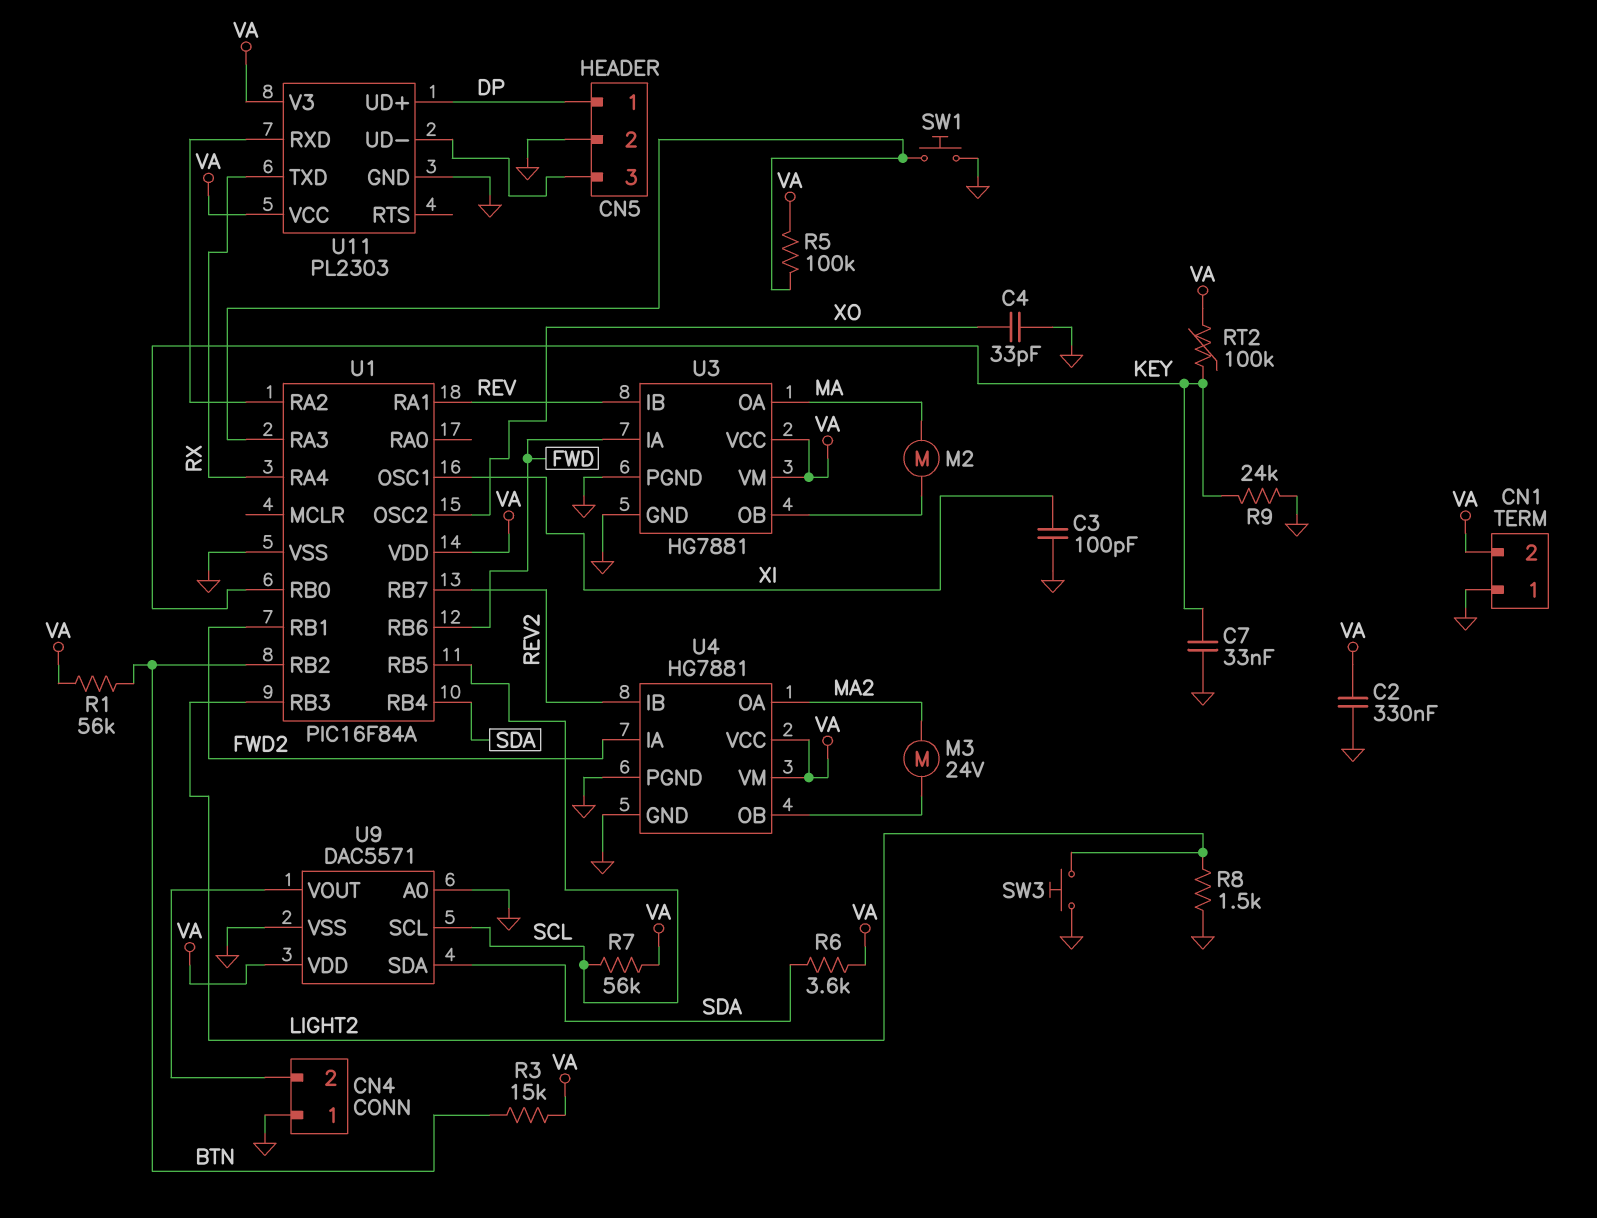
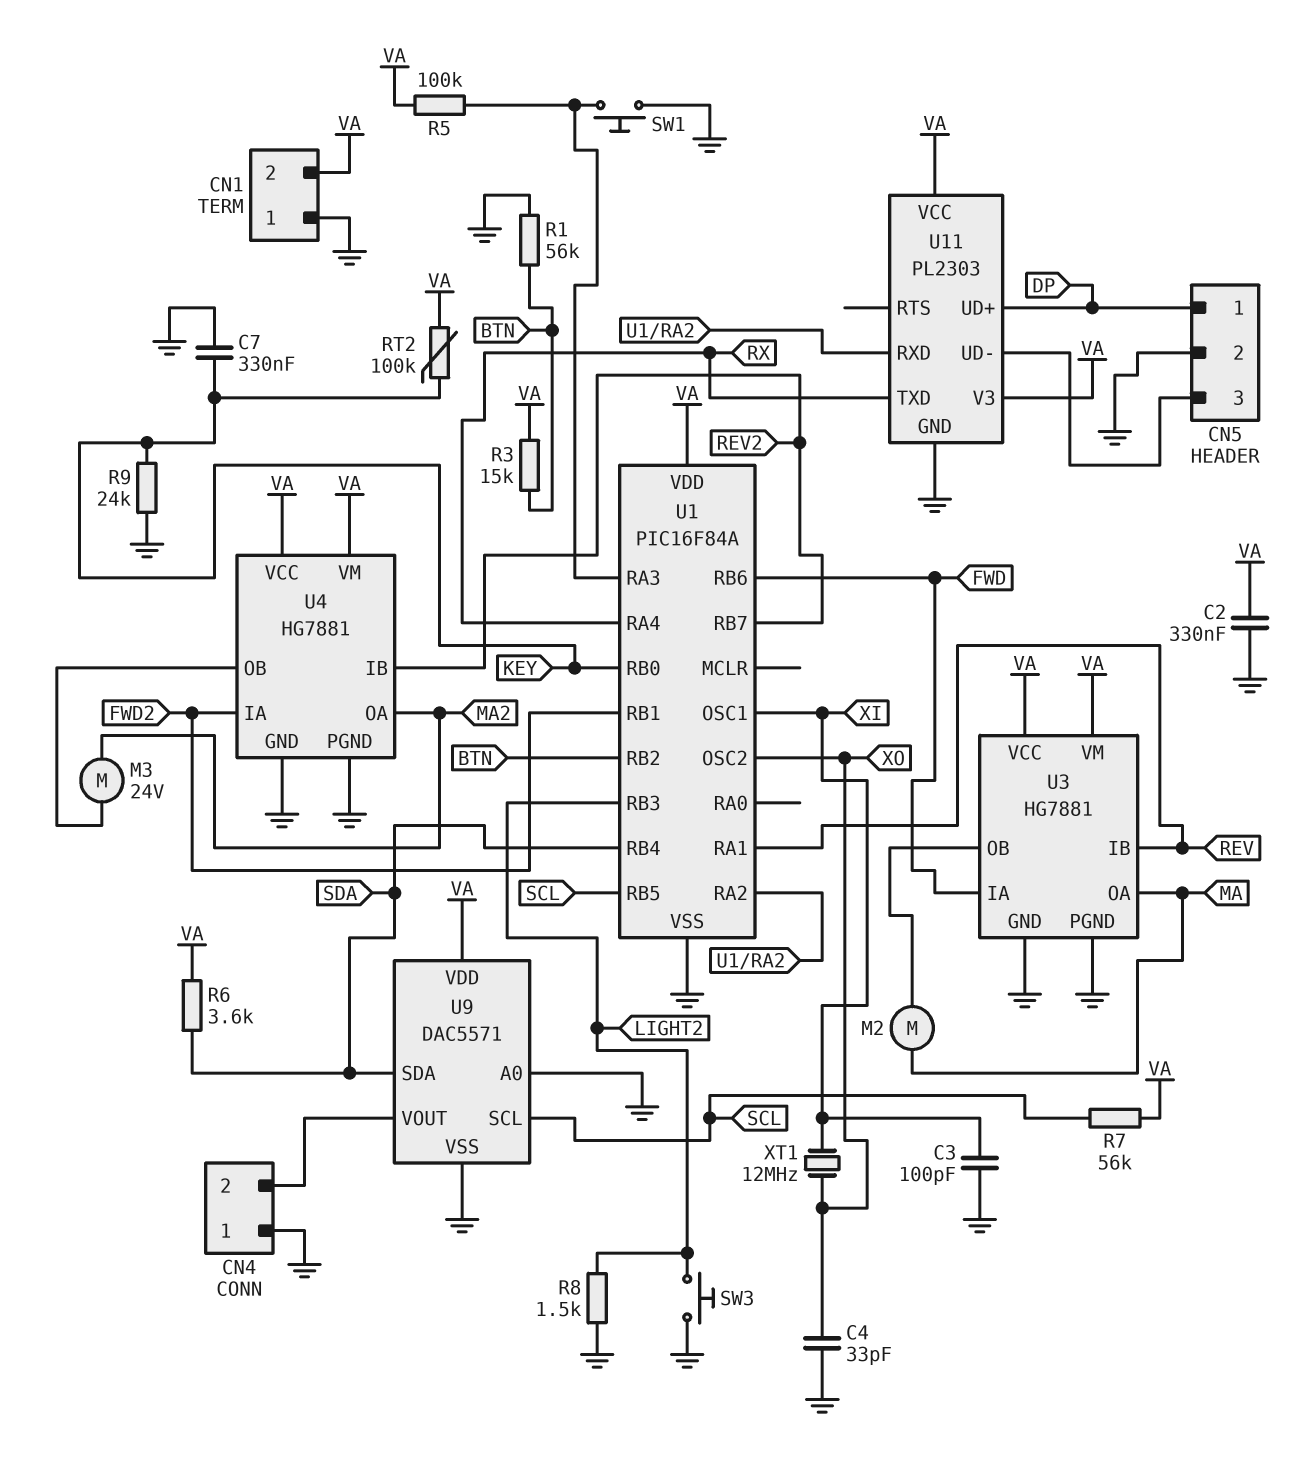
C7: 33nF (GND, KEY) -> 330nF (GND, KEY)
R1: 56k (BTN, VA) -> 56k (BTN, GND)
XT1: none -> 12MHz (XI, XO)

